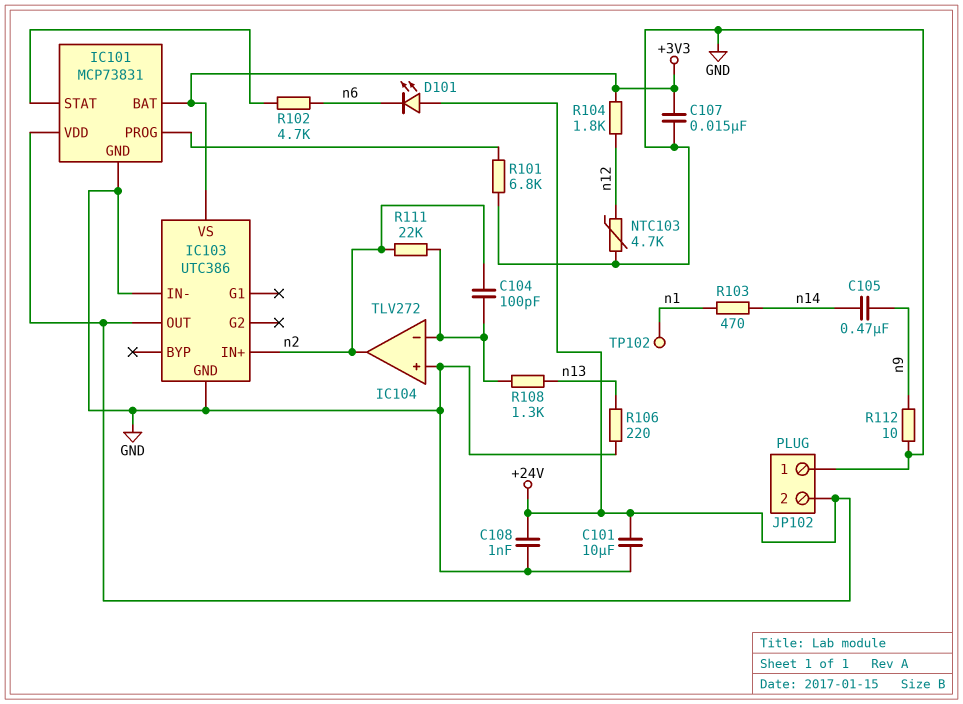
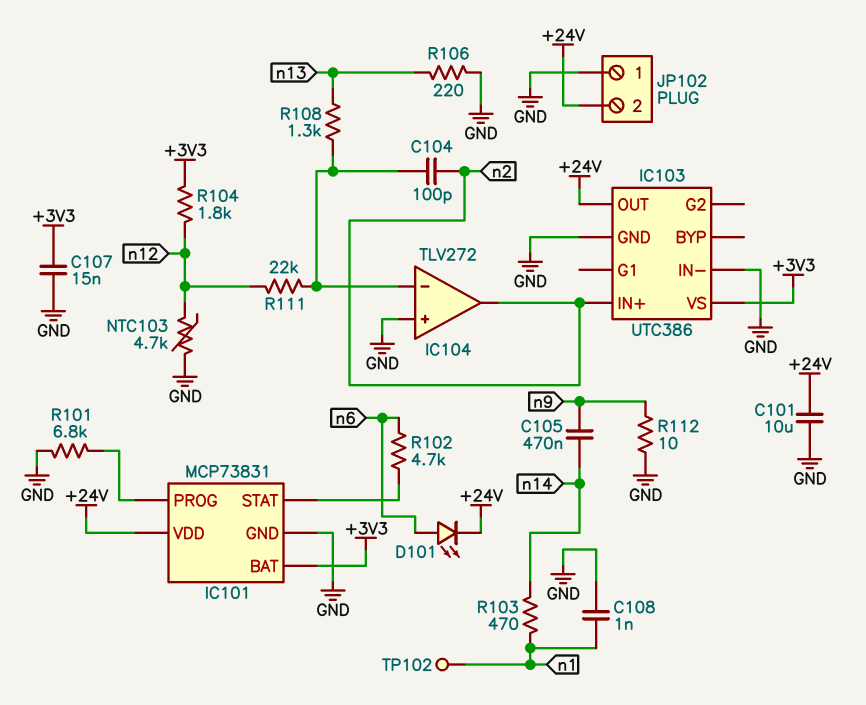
C108: 1nF (+24V, GND) -> 1nF (GND, n1)
D101: LED (A +24V, K n6) -> LED (A n6, K +24V)
R111: 22k (IC104/in-, n2) -> 22k (IC104/in-, n12)

